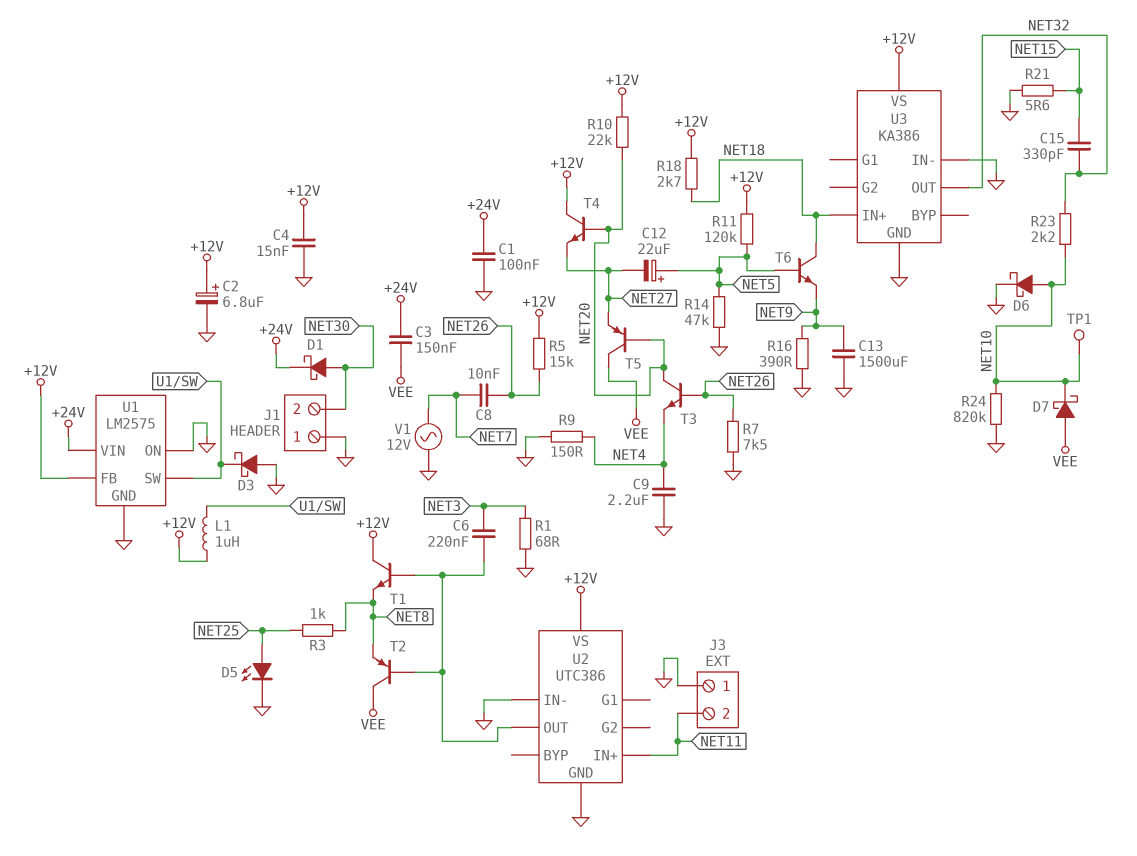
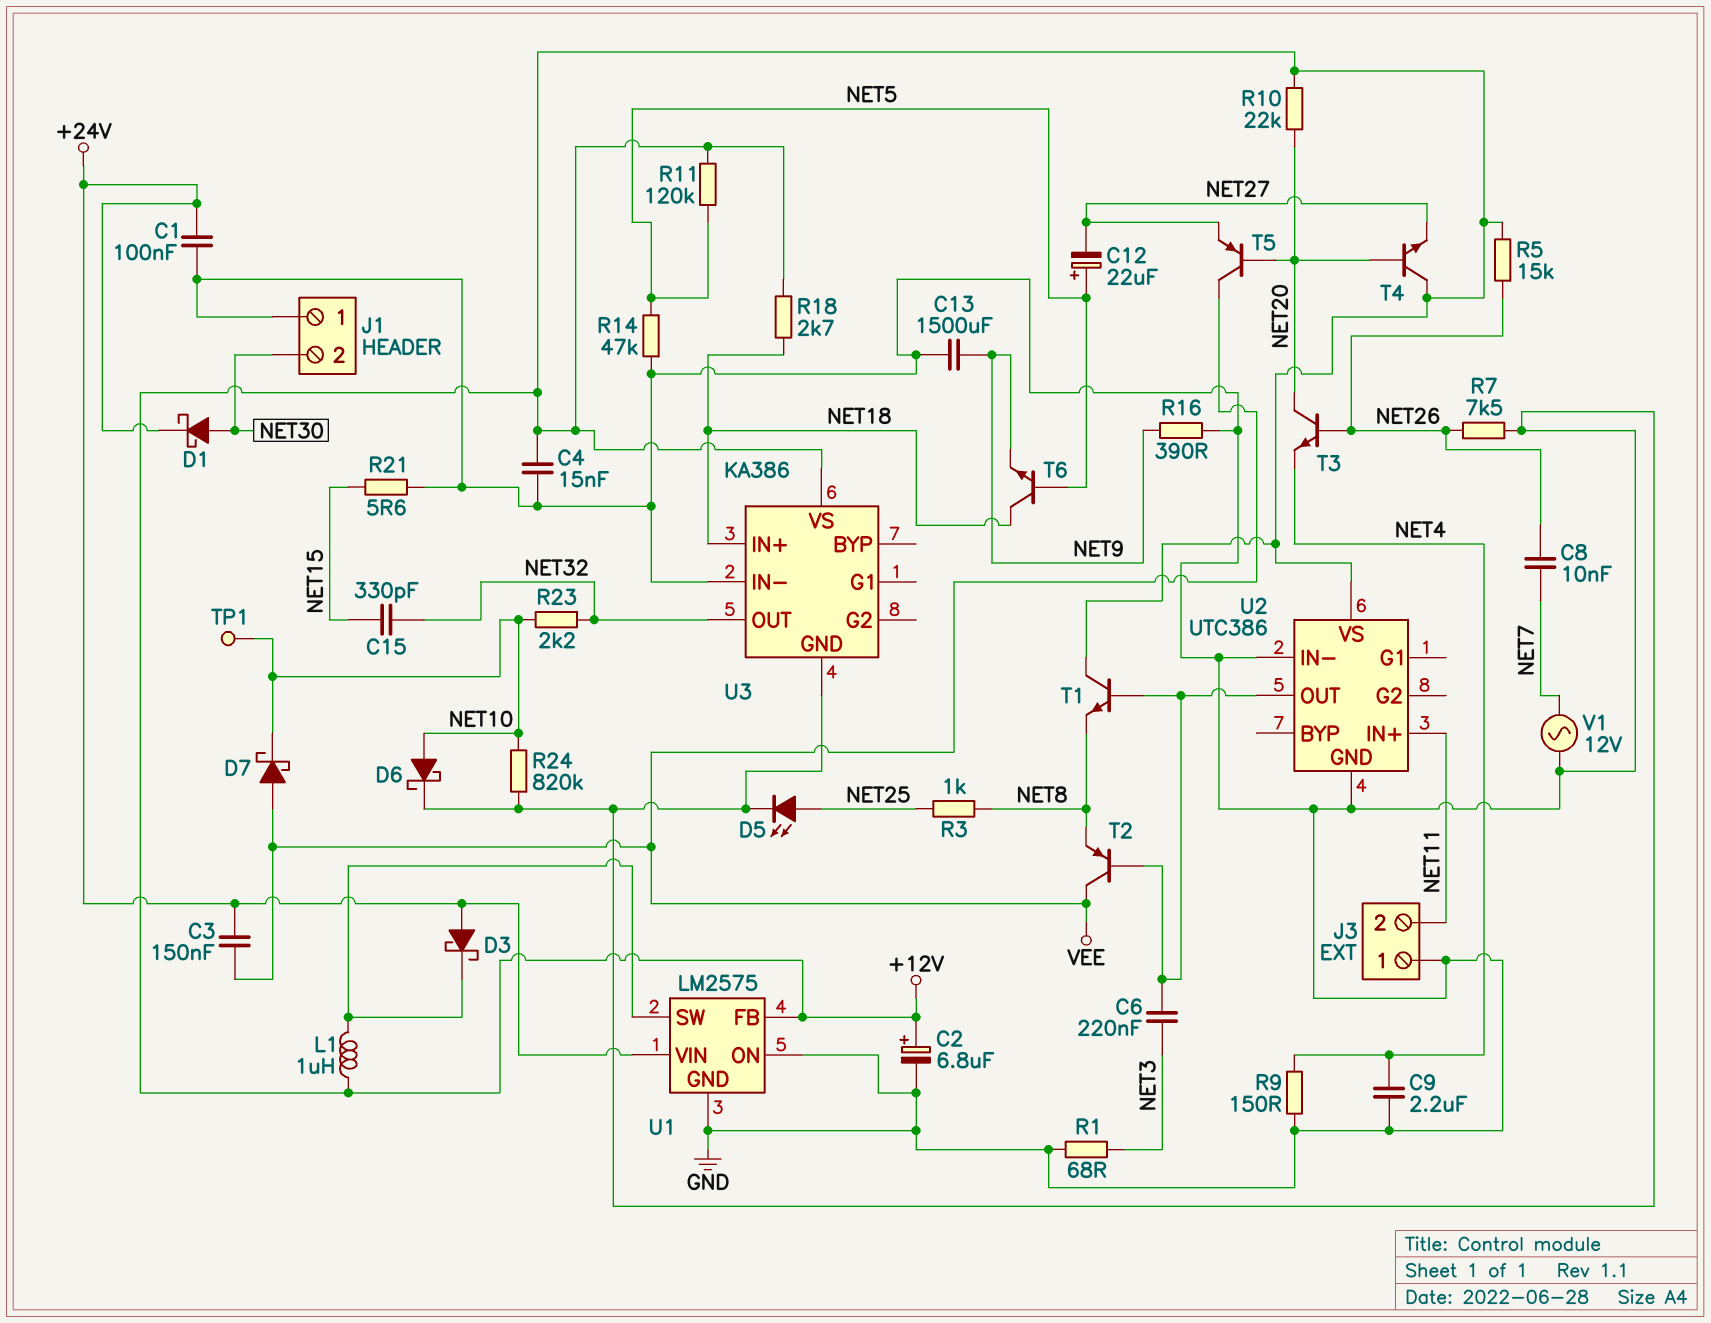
D3: schottky (A GND, K U1/SW) -> schottky (A +24V, K U1/SW)

